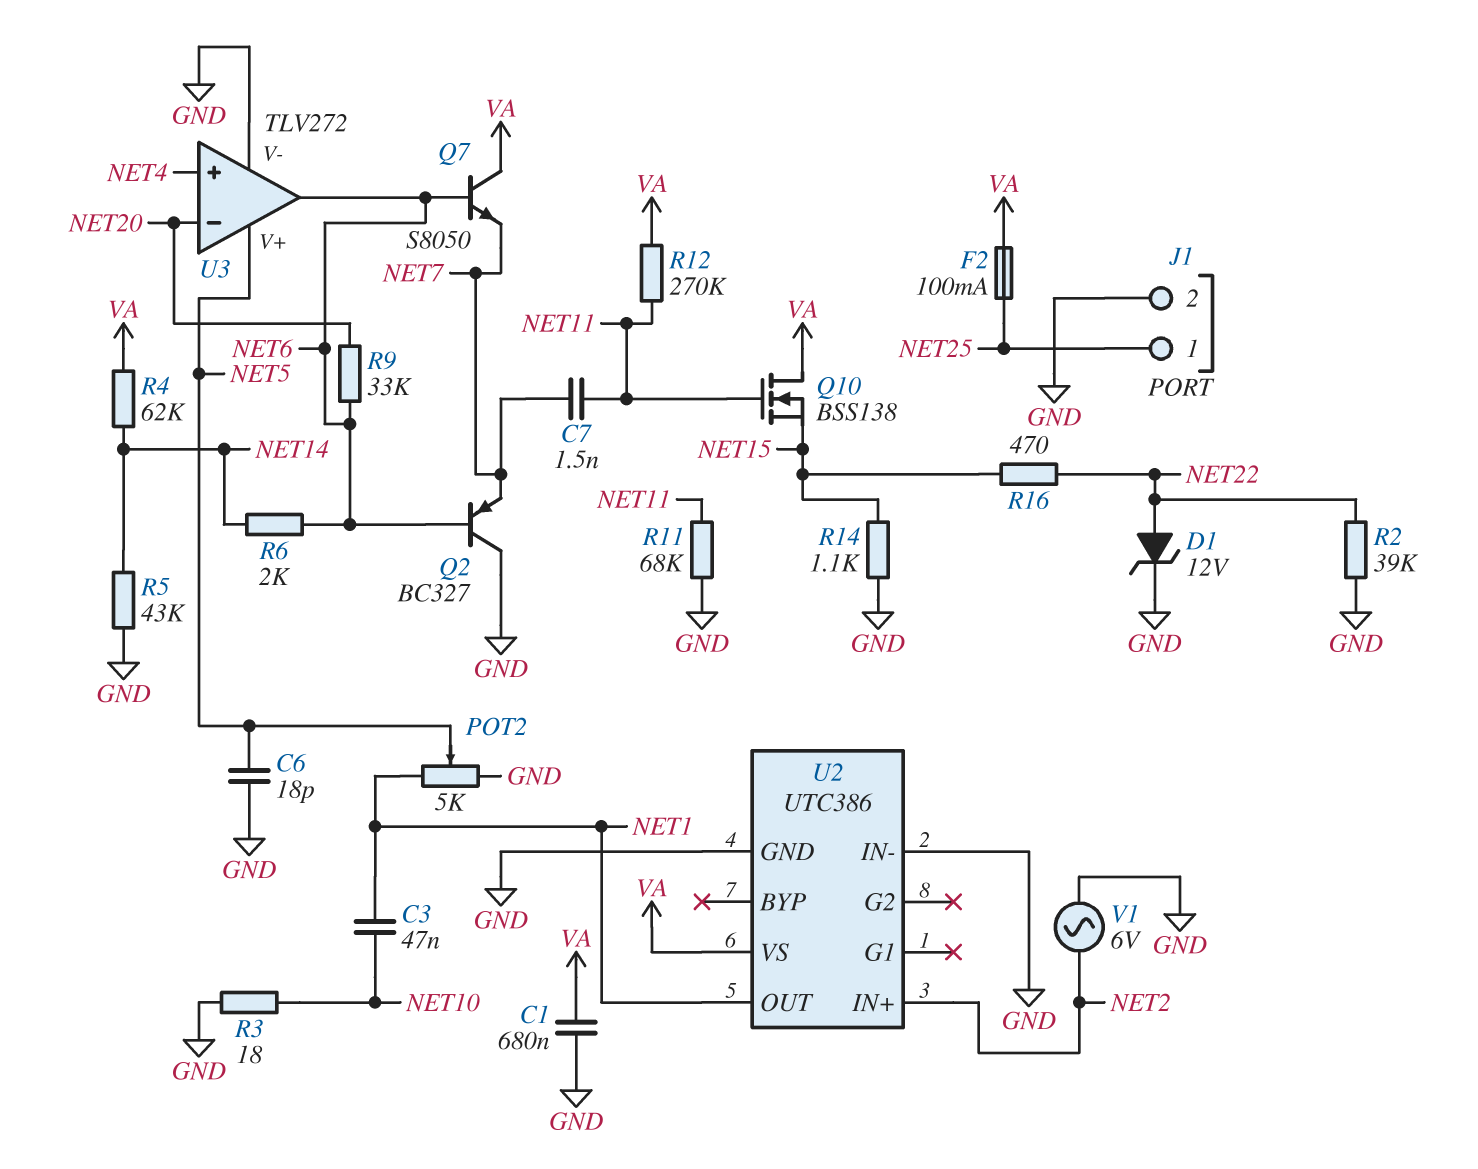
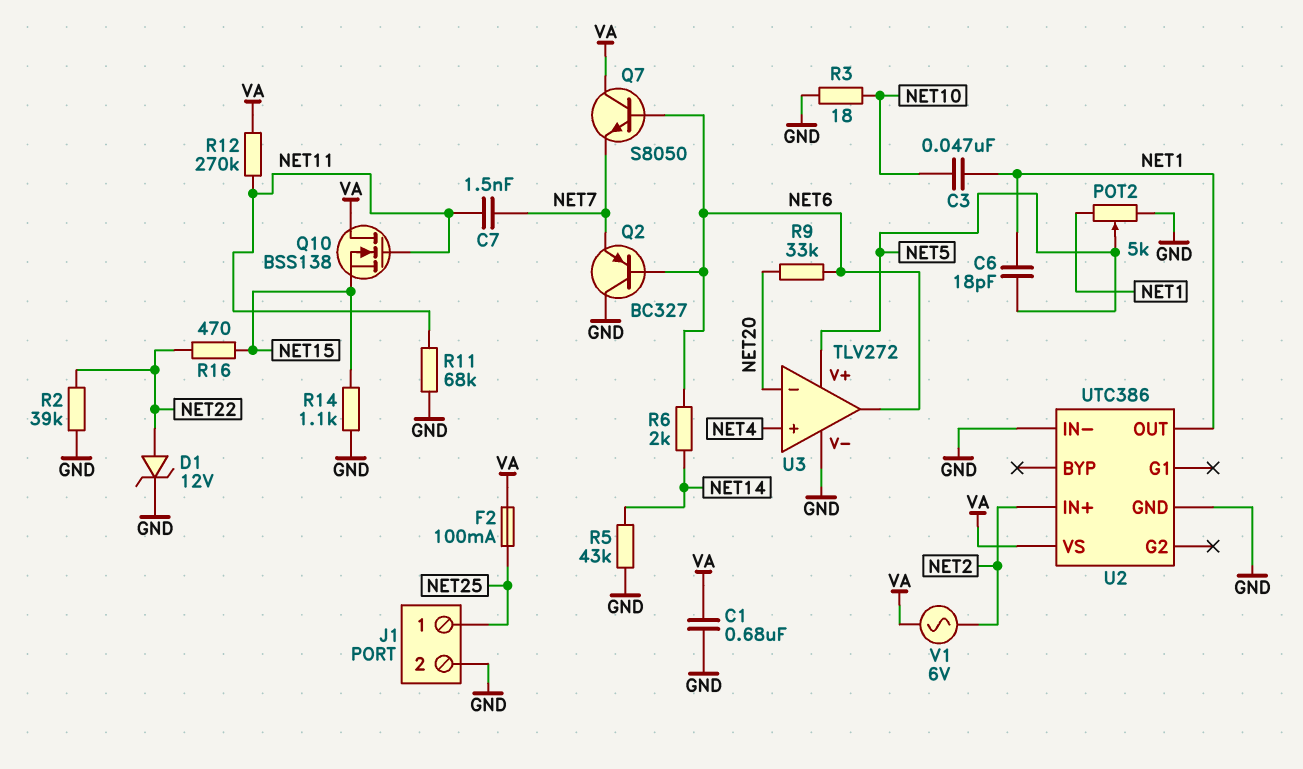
C6: 18pF (GND, NET5) -> 18pF (NET1, NET5)
R4: 62k (NET14, VA) -> none
V1: AC 6V (GND, NET2) -> AC 6V (NET2, VA)

